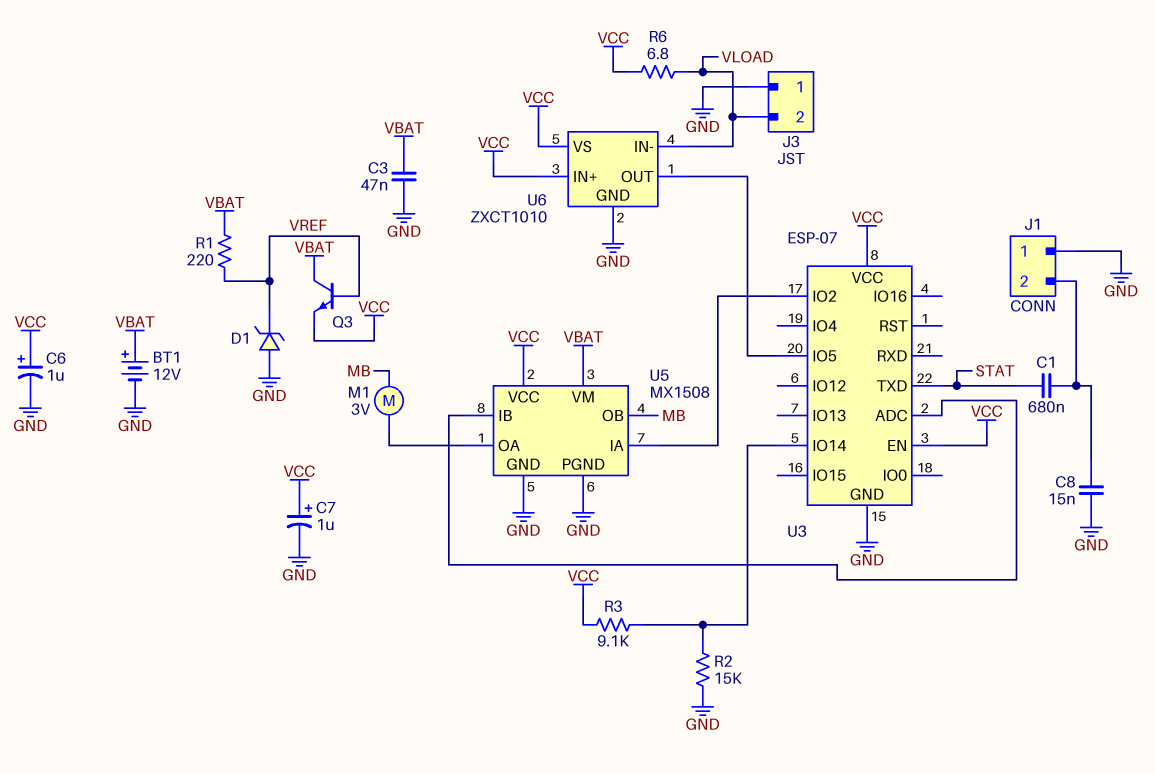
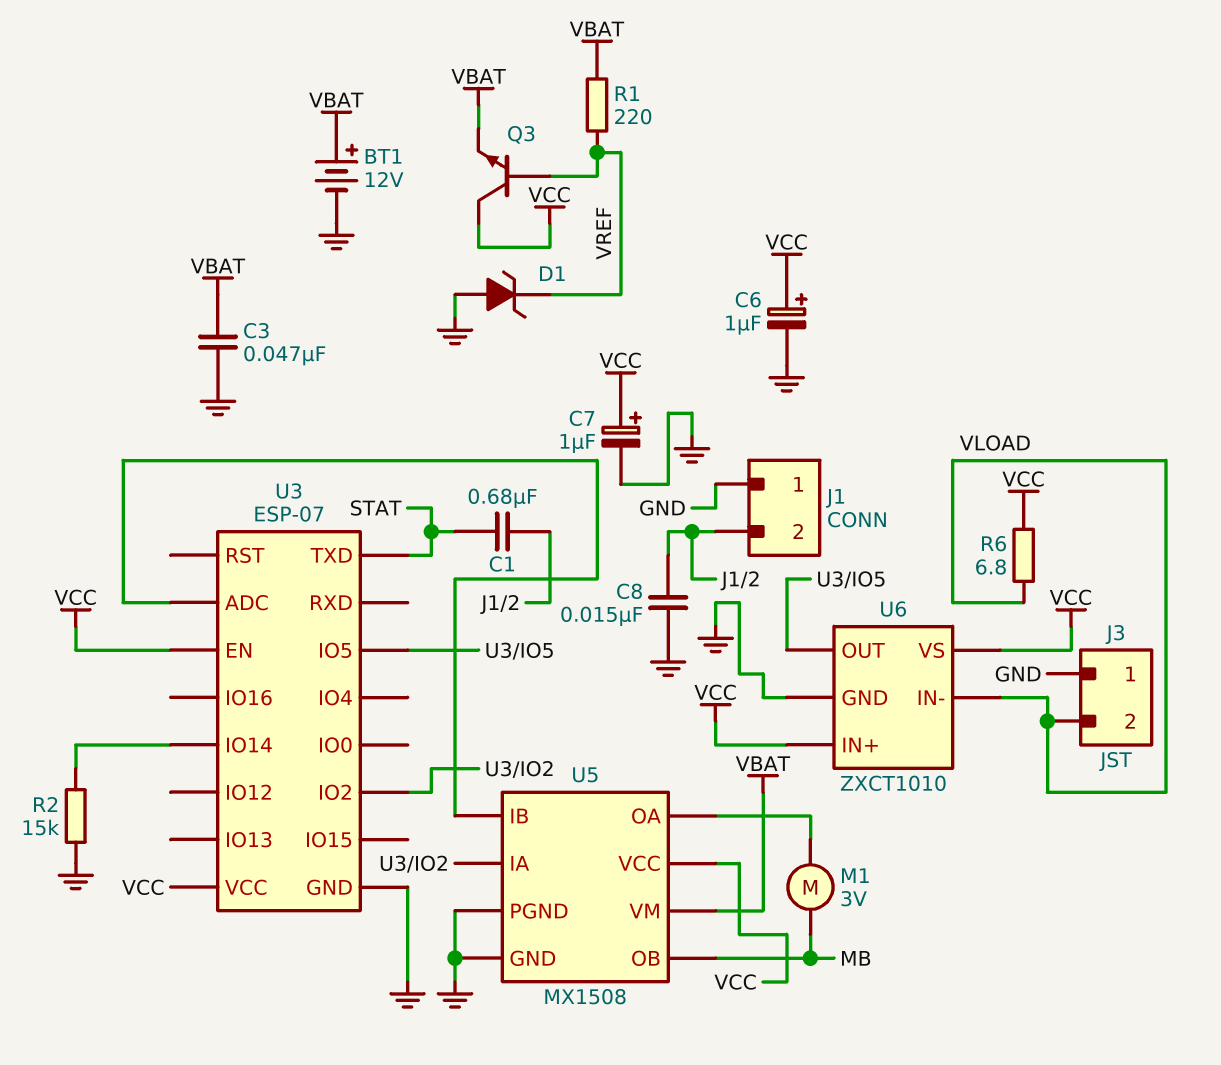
Q3: NPN (B VREF, C VBAT, E VCC) -> NPN (B VREF, C VCC, E VBAT)
R3: 9.1k (U3/IO14, VCC) -> none

